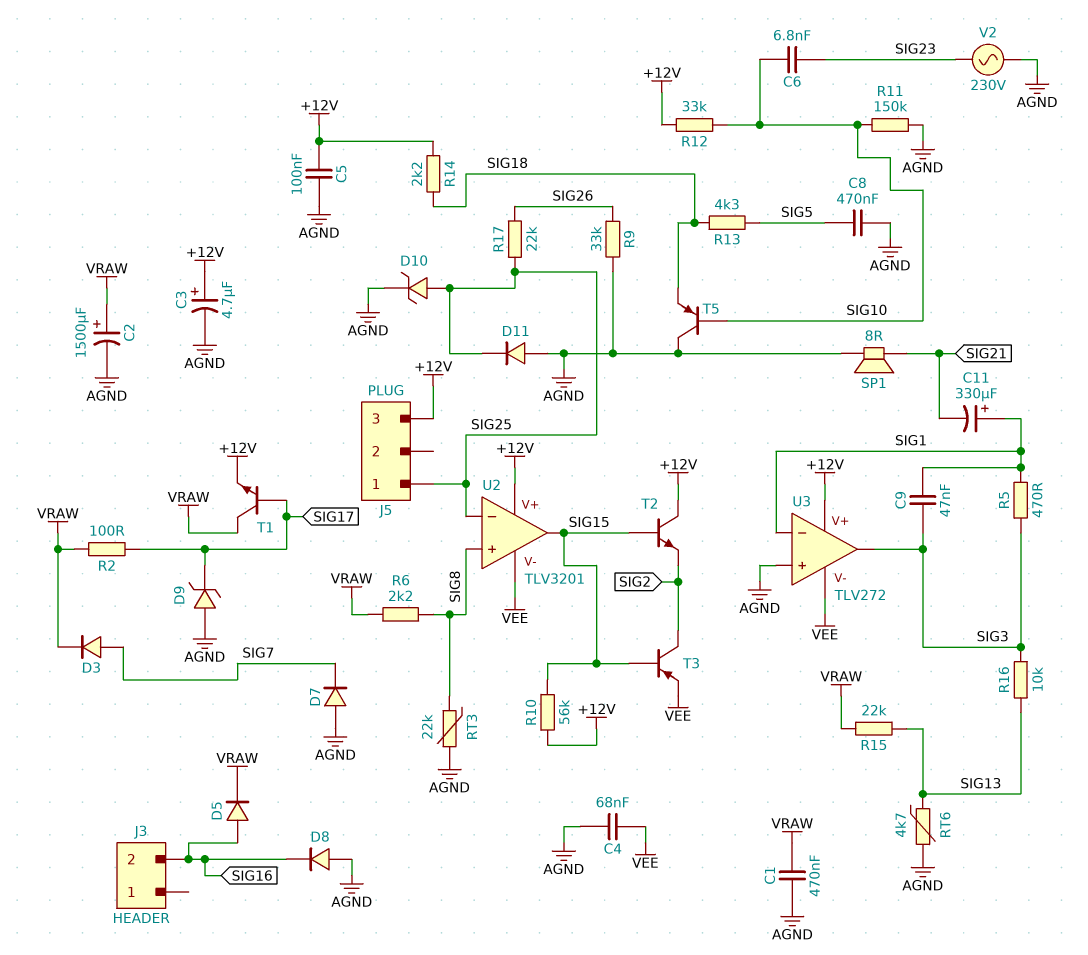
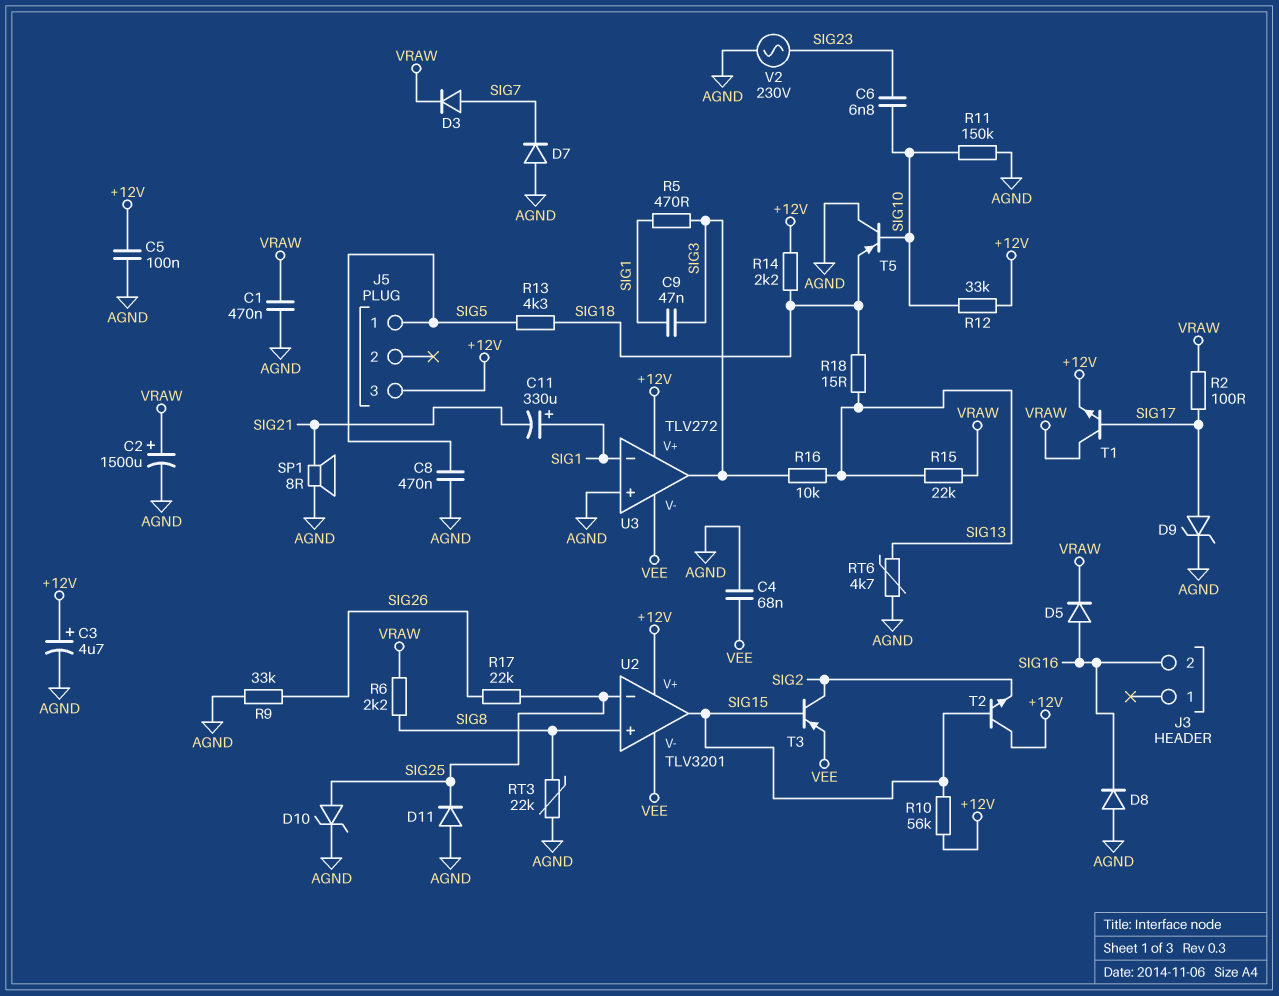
D9: zener (A AGND, K SIG17) -> zener (A SIG17, K AGND)
J5 pin 1: SIG25 -> SIG5
R18: none -> 15 (SIG13, SIG18)

